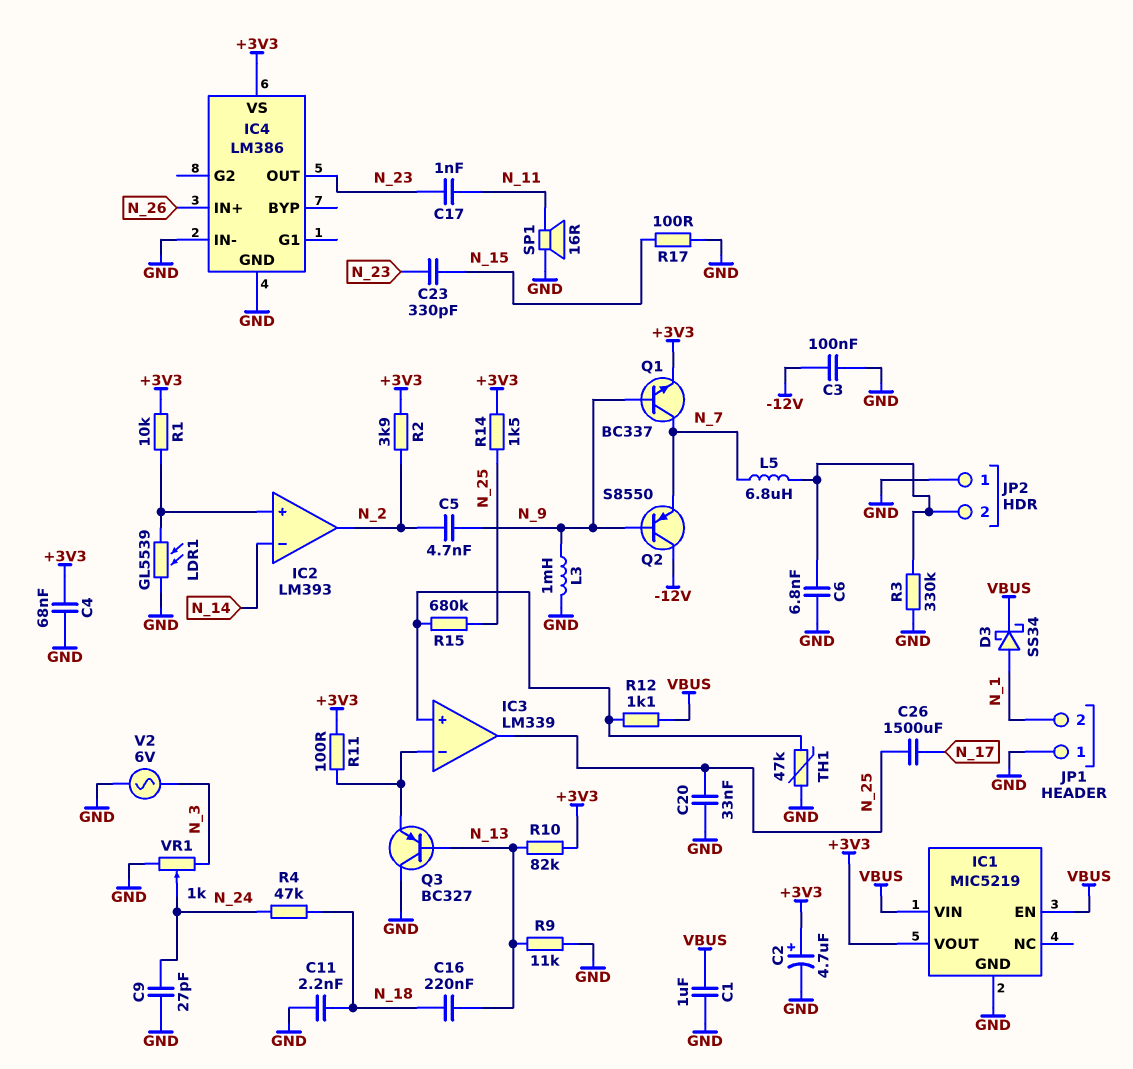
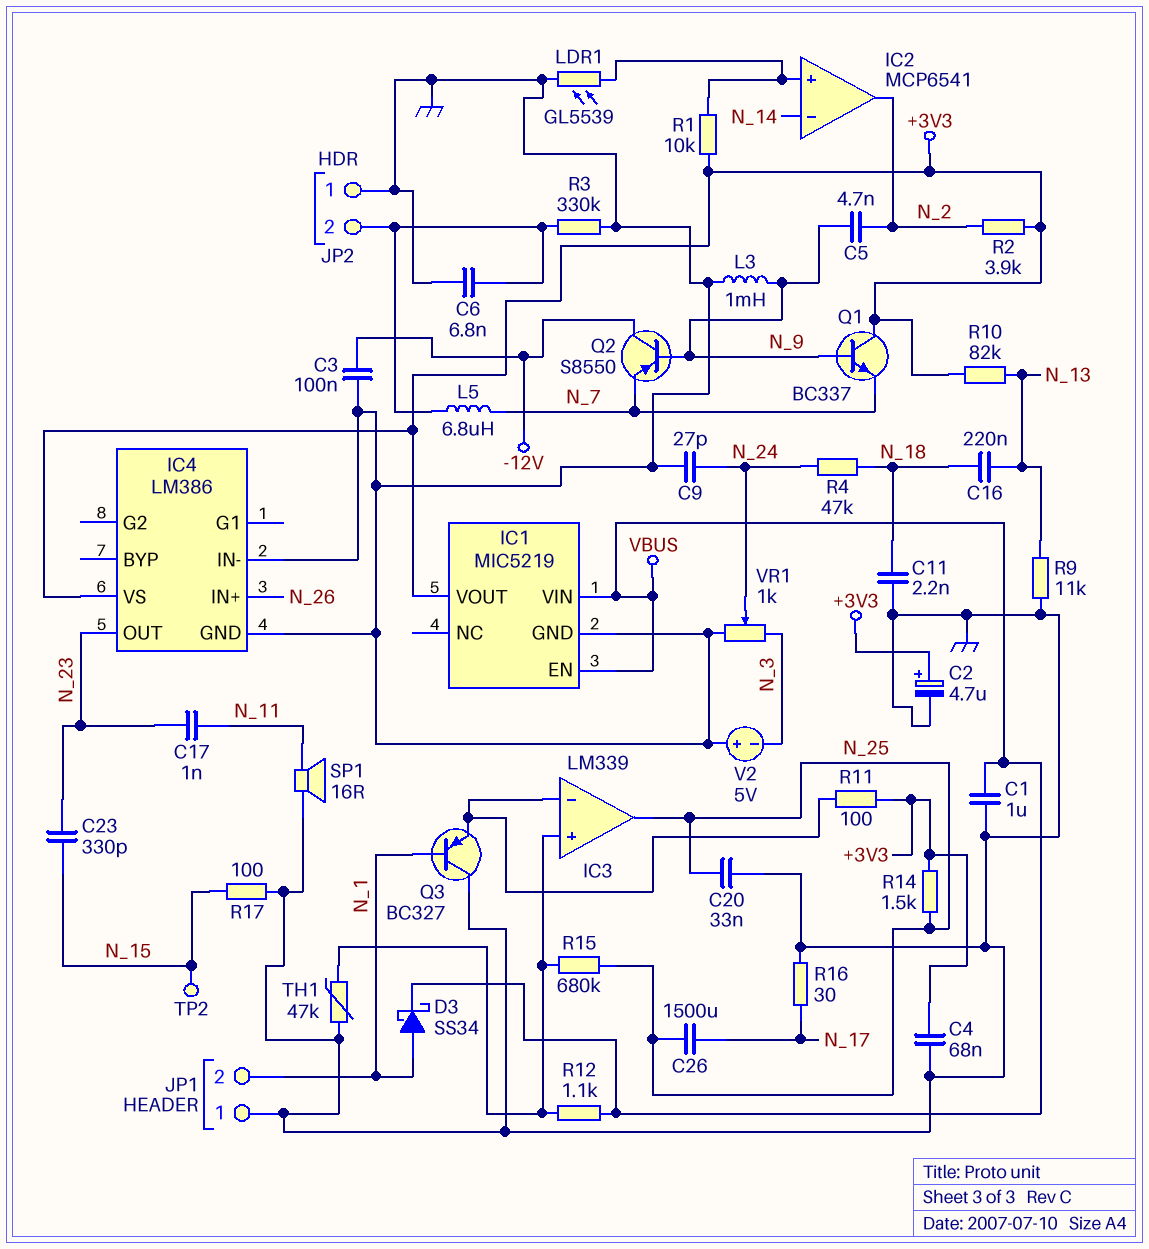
IC2: LM393 -> MCP6541
Q1: NPN BC337 (B N_9, C N_7, E +3V3) -> NPN BC337 (B N_9, C +3V3, E N_7)
Q3: PNP BC327 (B N_13, C GND, E IC3/in-) -> PNP BC327 (B N_1, C GND, E IC3/in-)
R16: none -> 30 (GND, N_17)
TP2: none -> test point (N_15)
V2: AC 6V (GND, N_3) -> 5V (plus GND, minus N_3)

